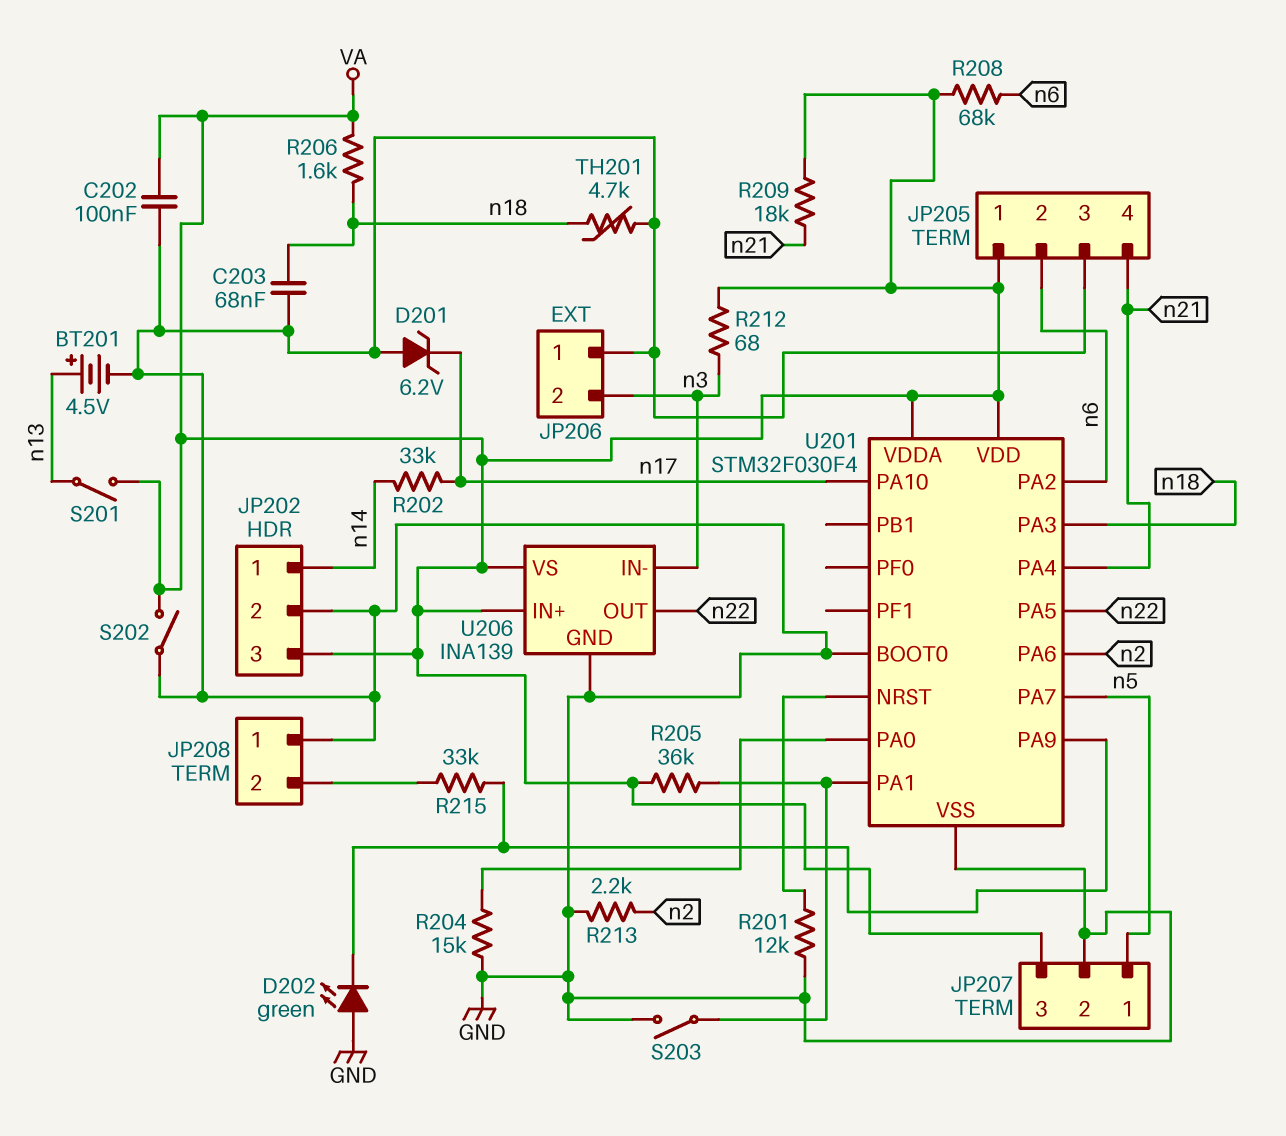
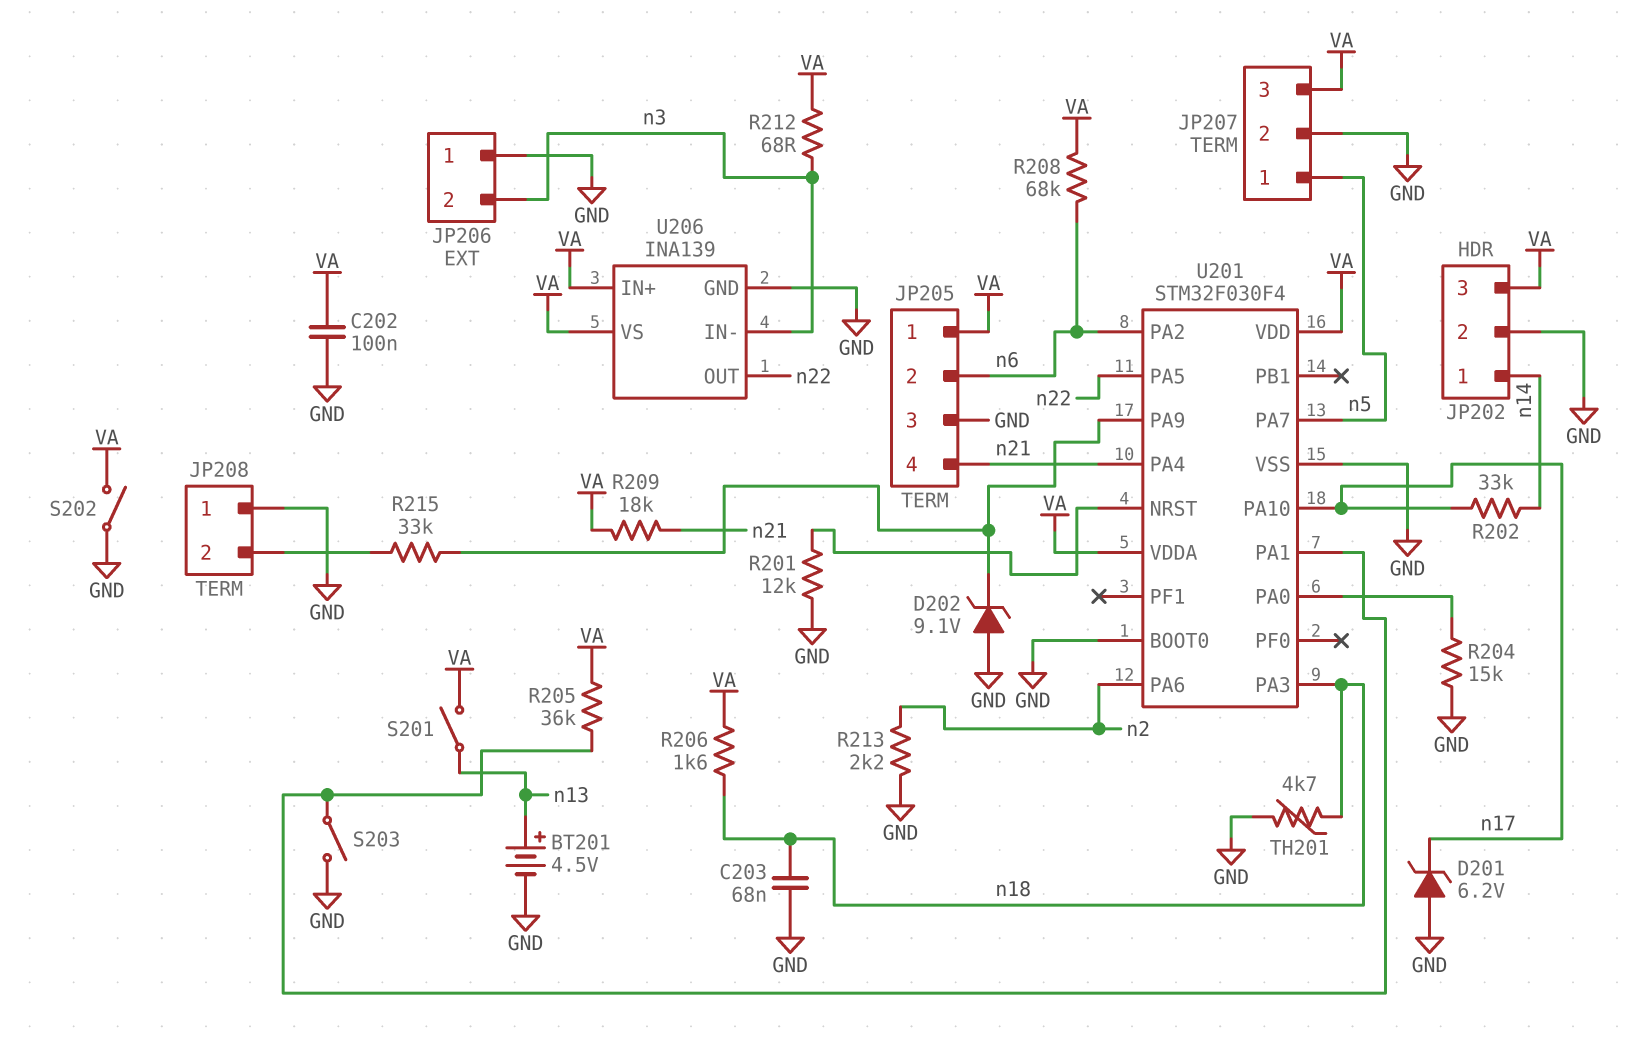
D202: LED green (A GND, K U201/PA9) -> zener 9.1V (A GND, K U201/PA9)

